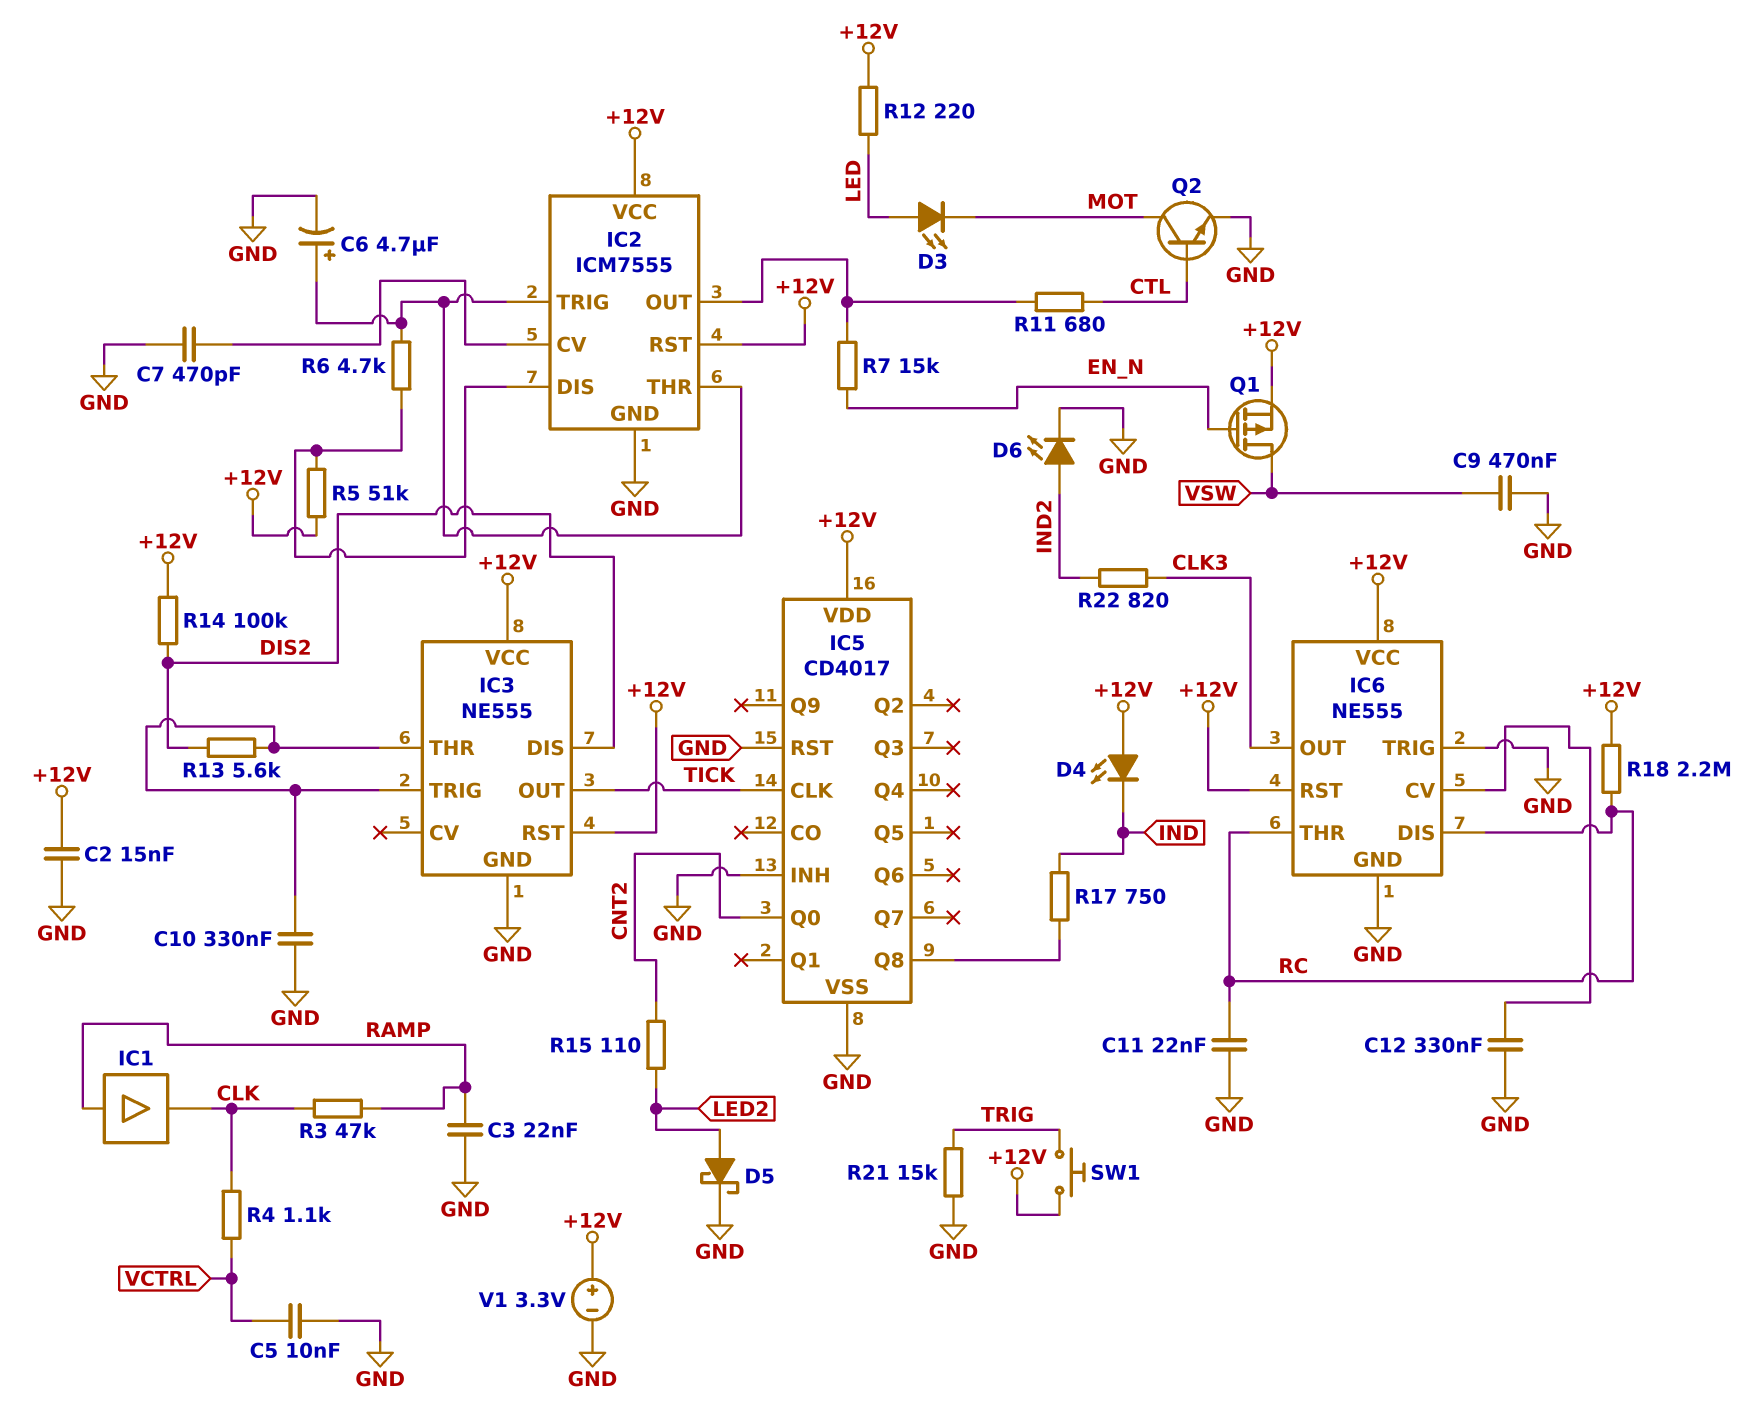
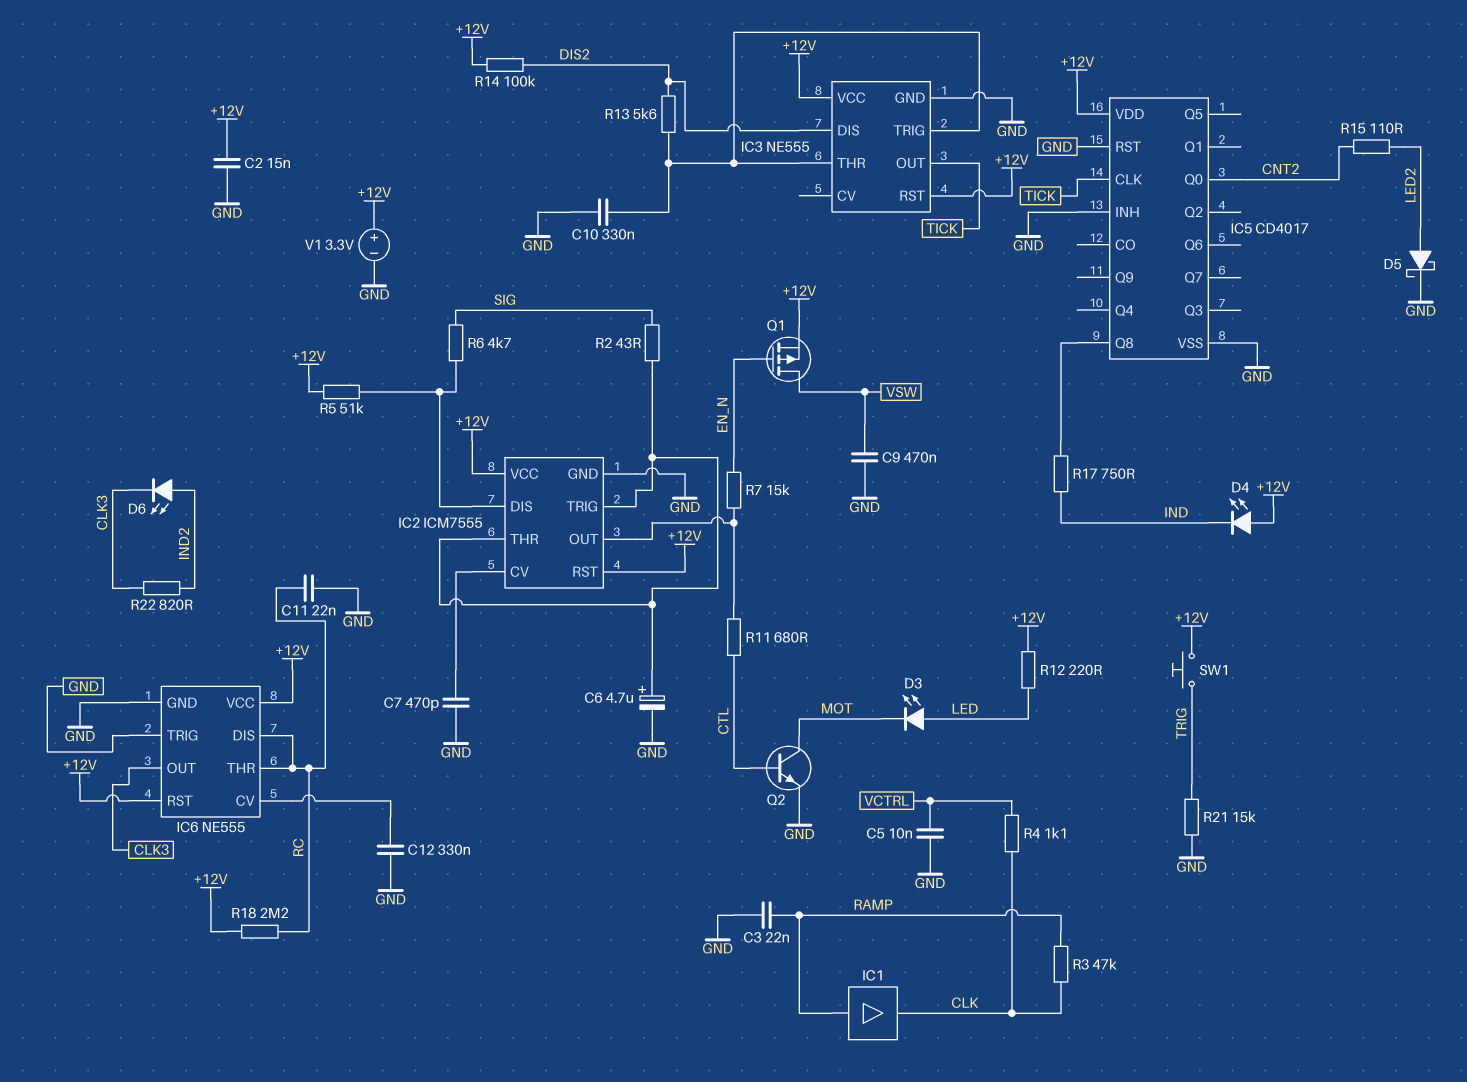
D6: LED (A IND2, K GND) -> LED (A IND2, K CLK3)
R2: none -> 43 (IC2/THR, SIG)
R6: 4.7k (IC2/DIS, IC2/THR) -> 4.7k (IC2/DIS, SIG)

